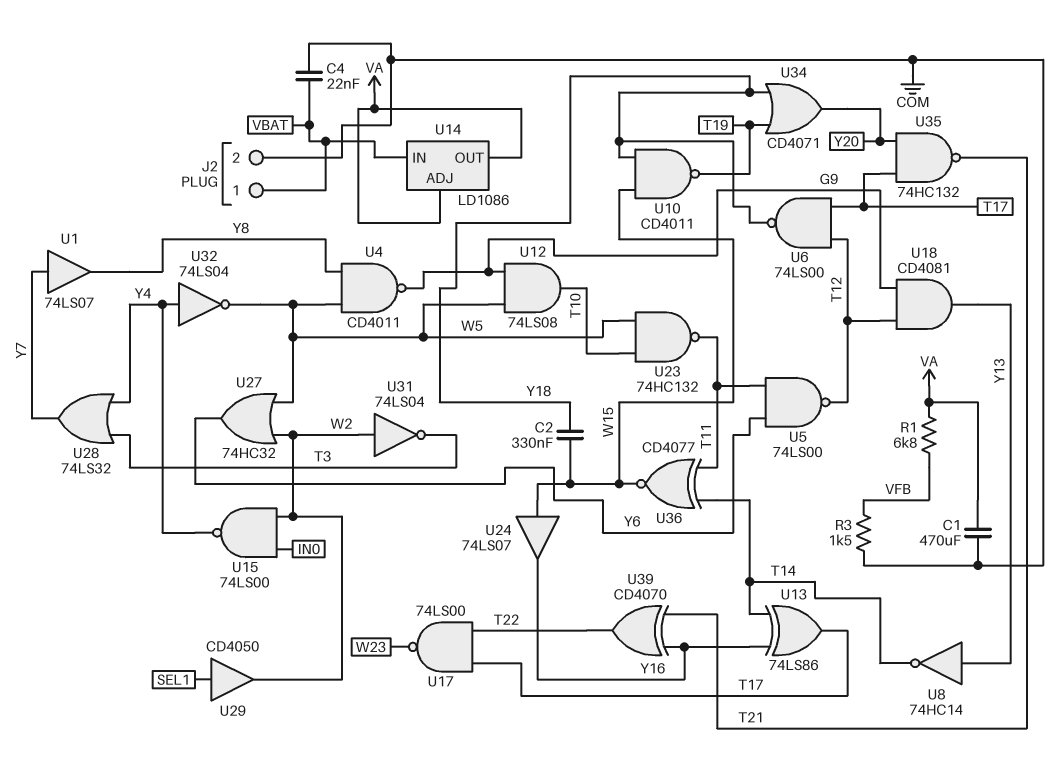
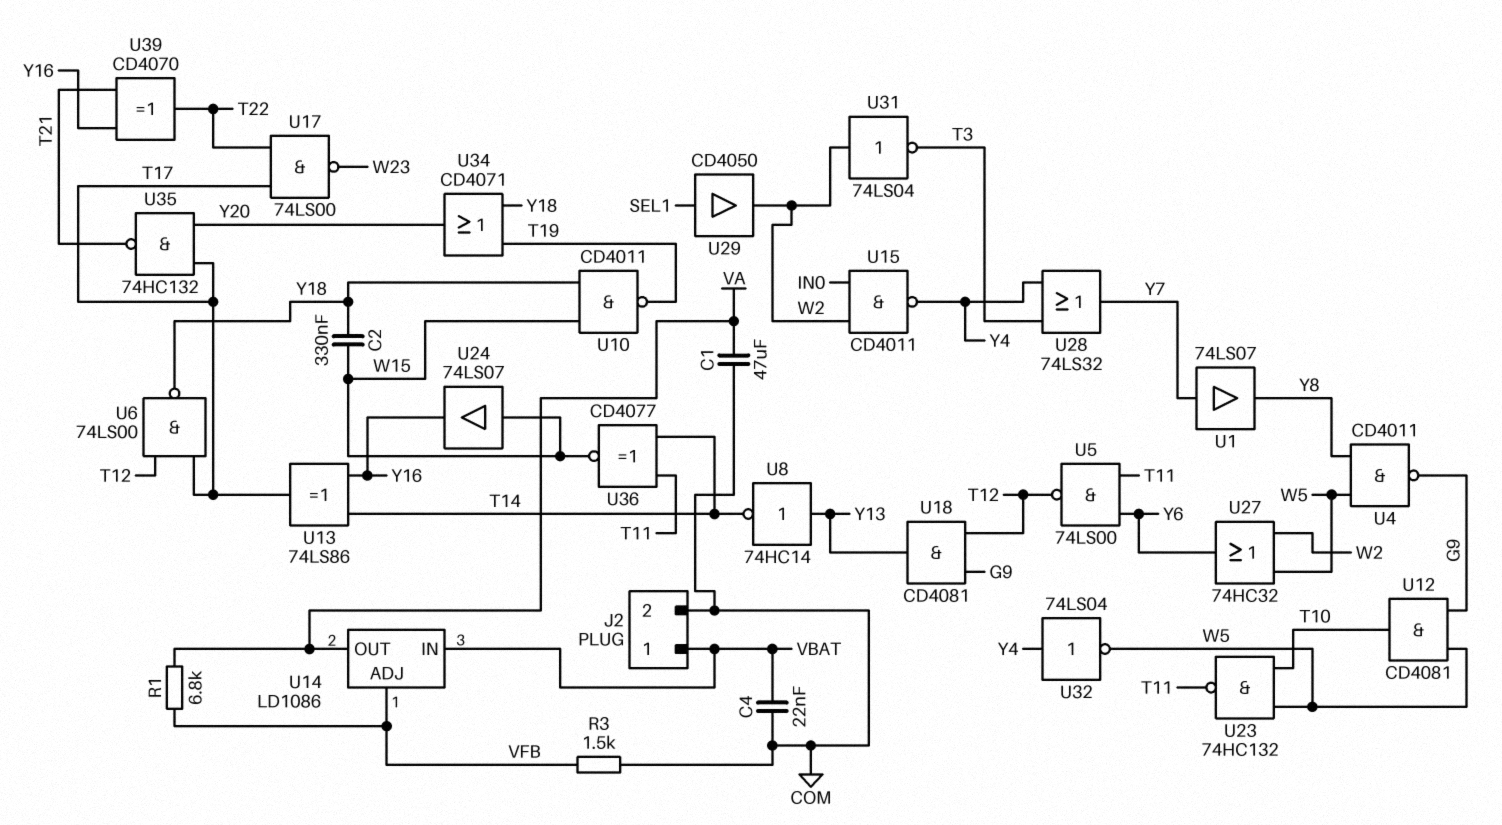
C1: 470uF (COM, VA) -> 47uF (COM, VA)
U12: AND 74LS08 (in G9, in W5, out T10) -> AND CD4081 (in G9, in W5, out T10)
U14 pin ADJ: VA -> VFB
U15: NAND 74LS00 (in IN0, in W2, out Y4) -> NAND CD4011 (in IN0, in W2, out Y4)

